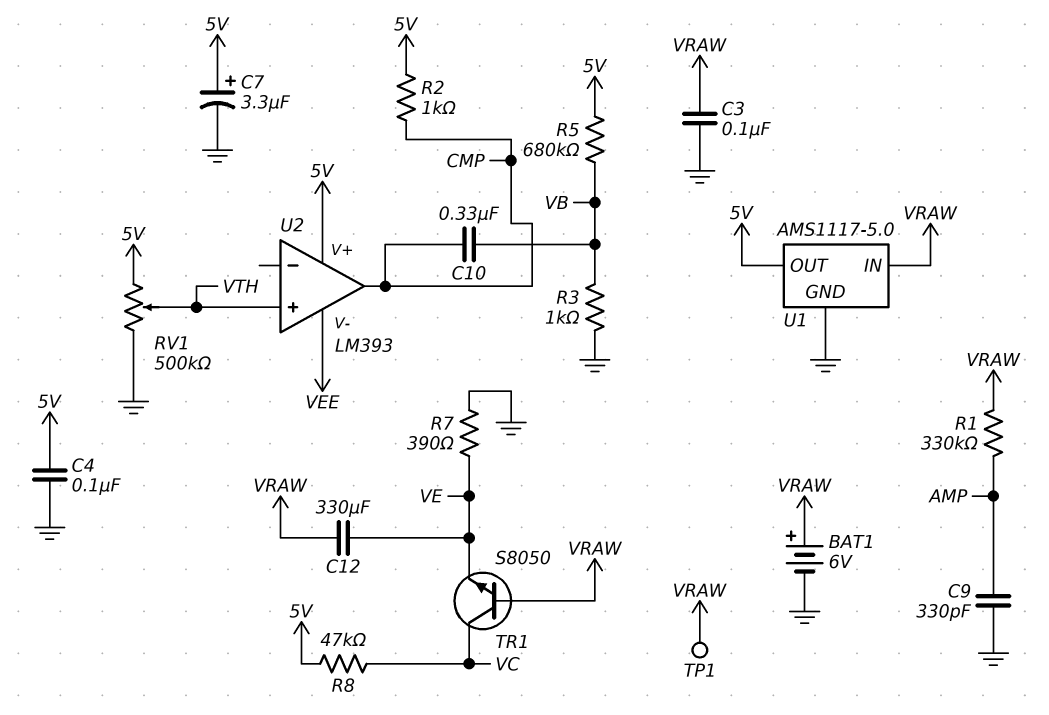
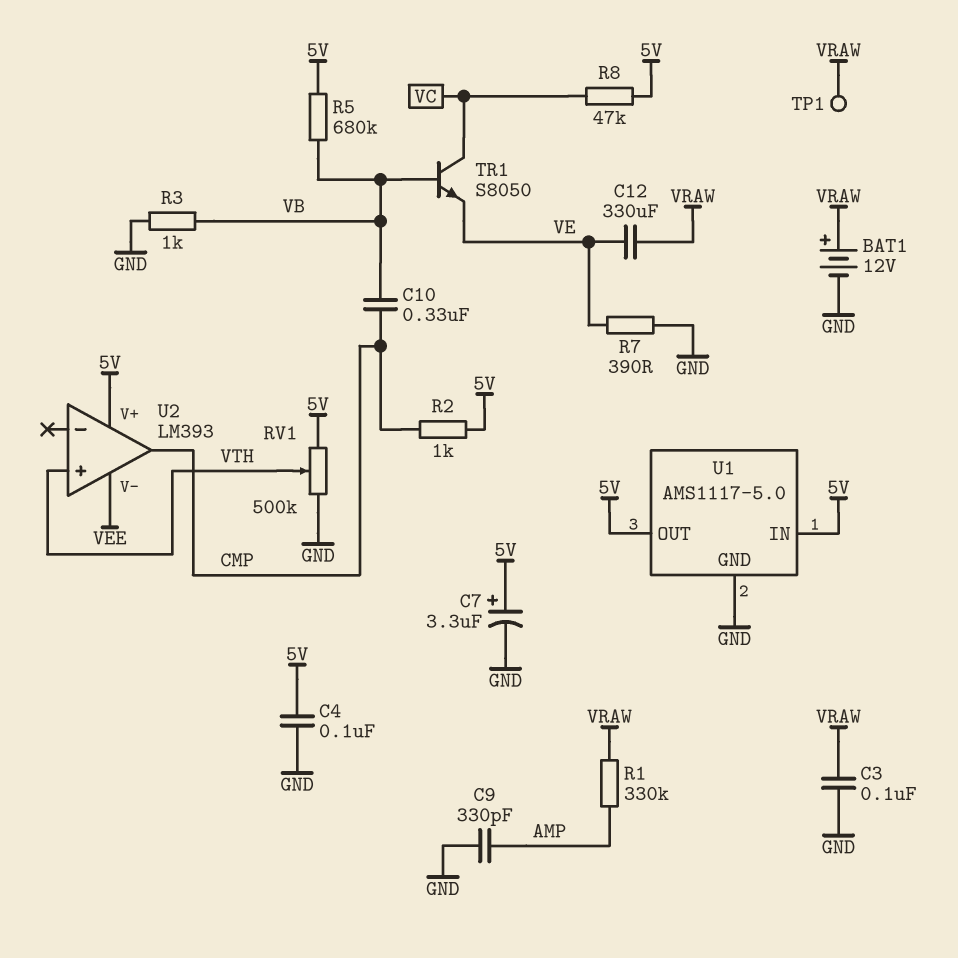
BAT1: 6V (plus VRAW, minus GND) -> 12V (plus VRAW, minus GND)
TR1: NPN S8050 (B VRAW, C VC, E VE) -> NPN S8050 (B VB, C VC, E VE)
U1 pin IN: VRAW -> 5V

